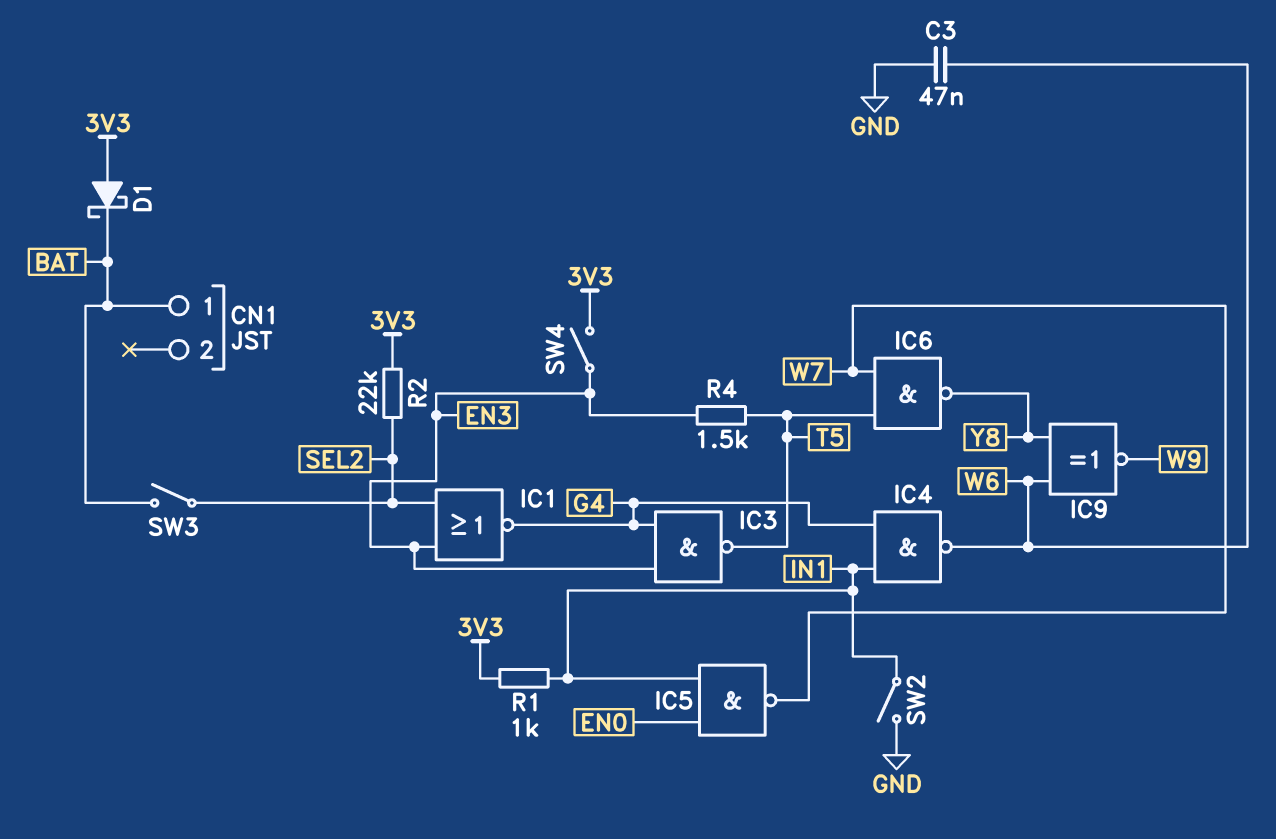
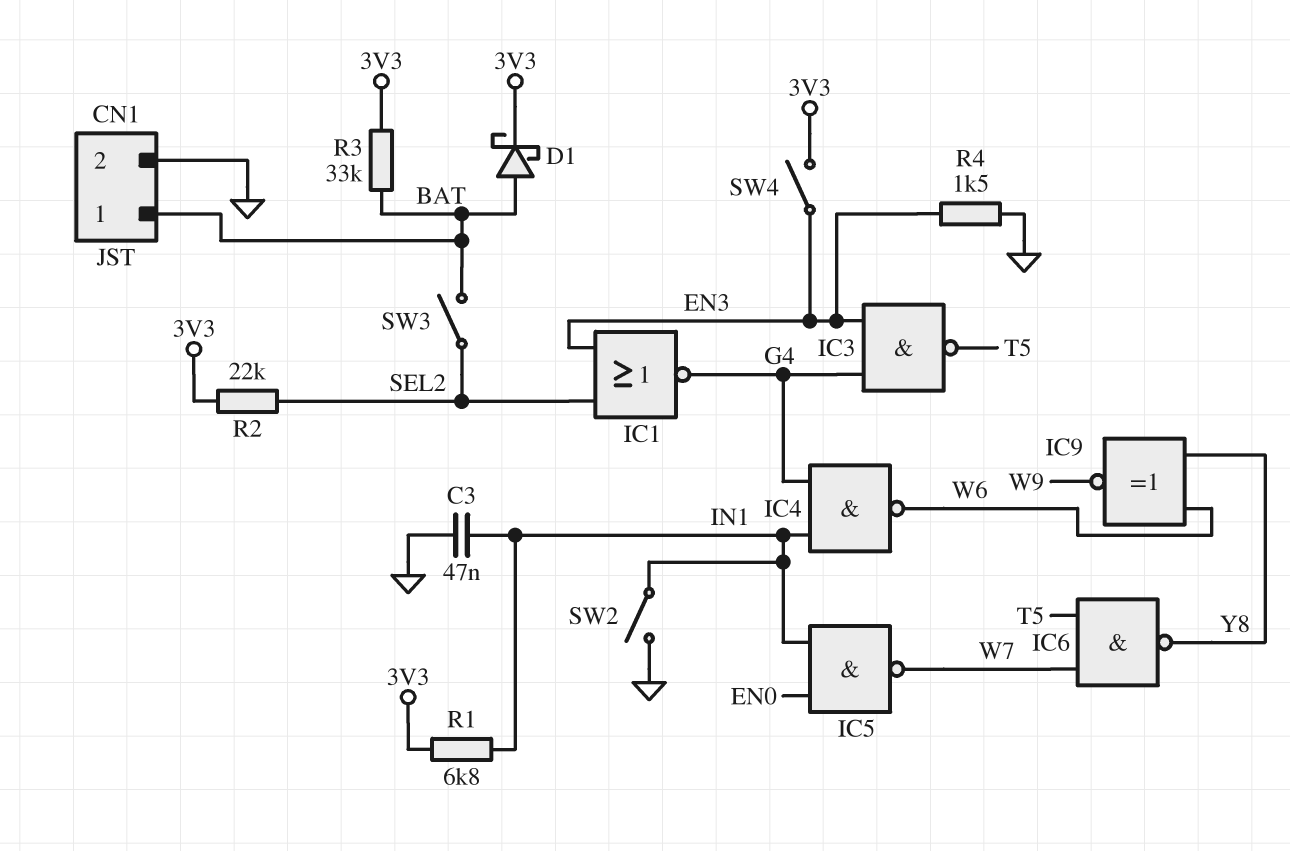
C3: 47nF (GND, W6) -> 47nF (GND, IN1)
CN1 pin 2: none -> GND
D1: schottky (A 3V3, K BAT) -> schottky (A BAT, K 3V3)
R1: 1k (3V3, IN1) -> 6.8k (3V3, IN1)
R3: none -> 33k (3V3, BAT)
R4: 1.5k (EN3, T5) -> 1.5k (EN3, GND)

